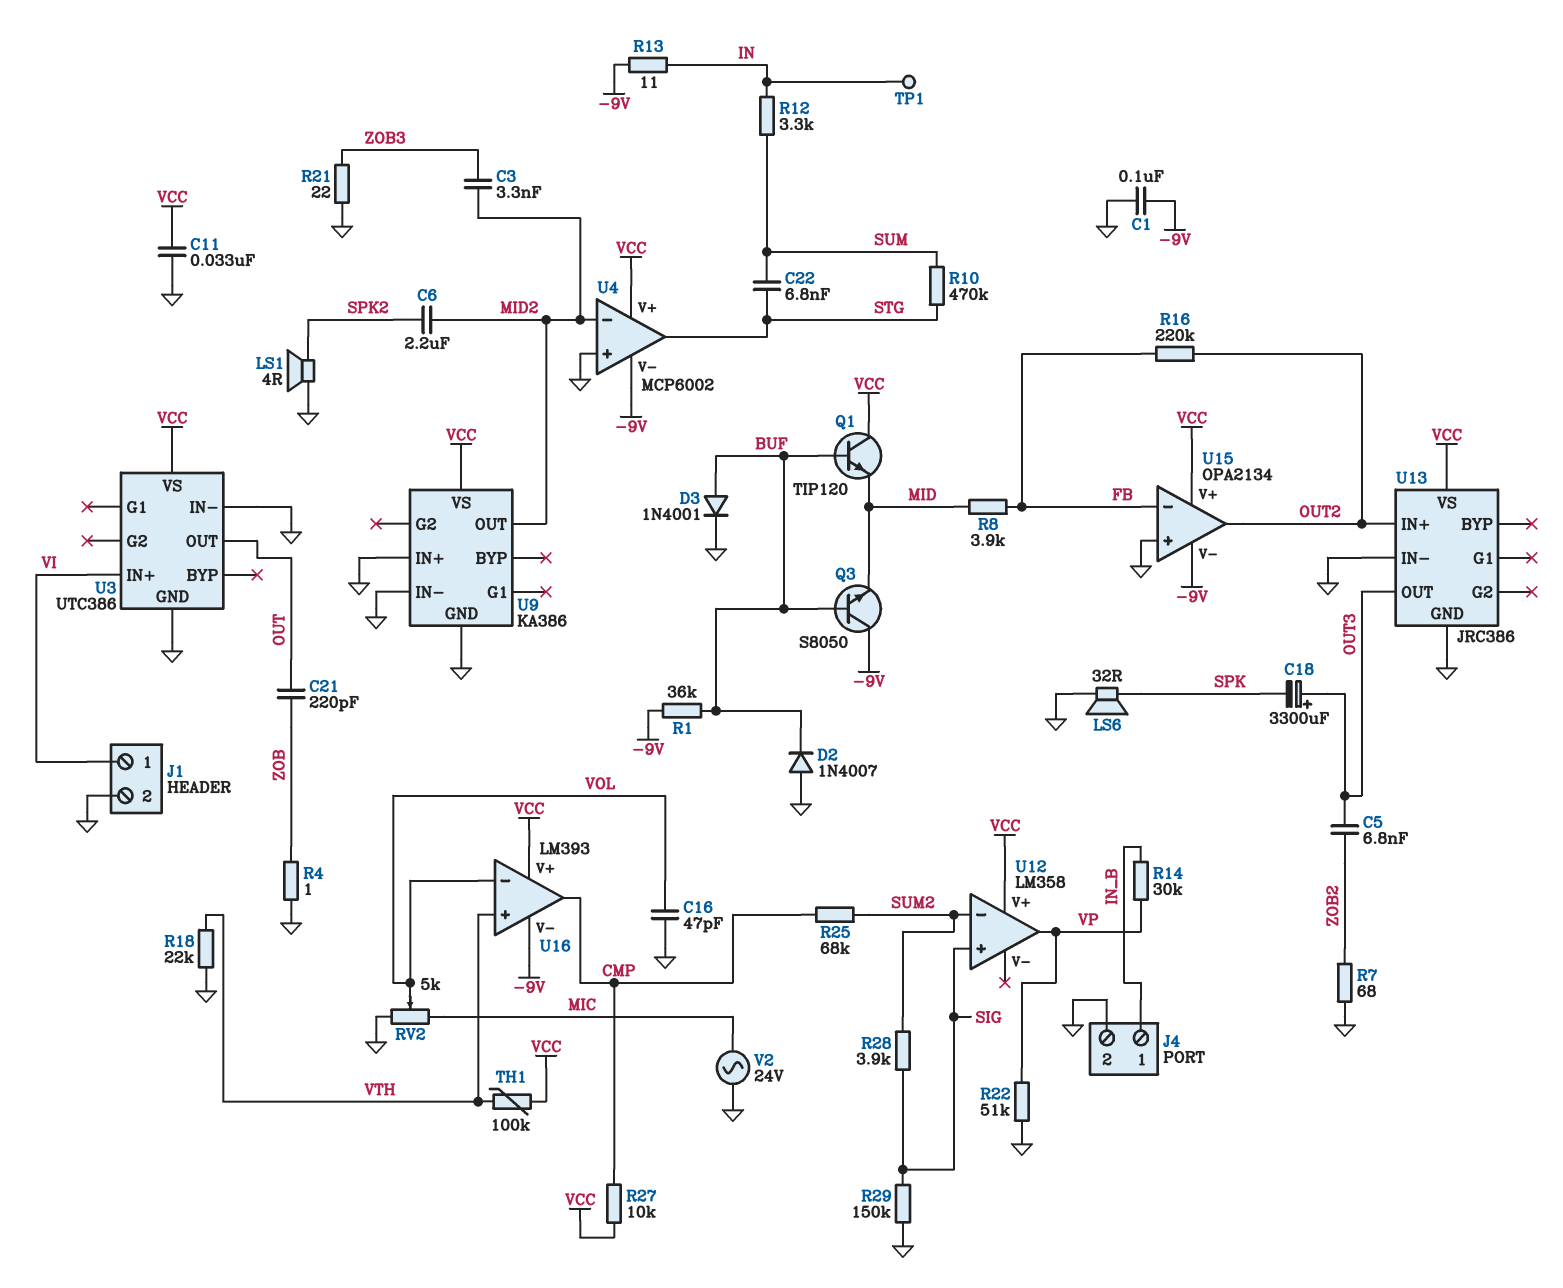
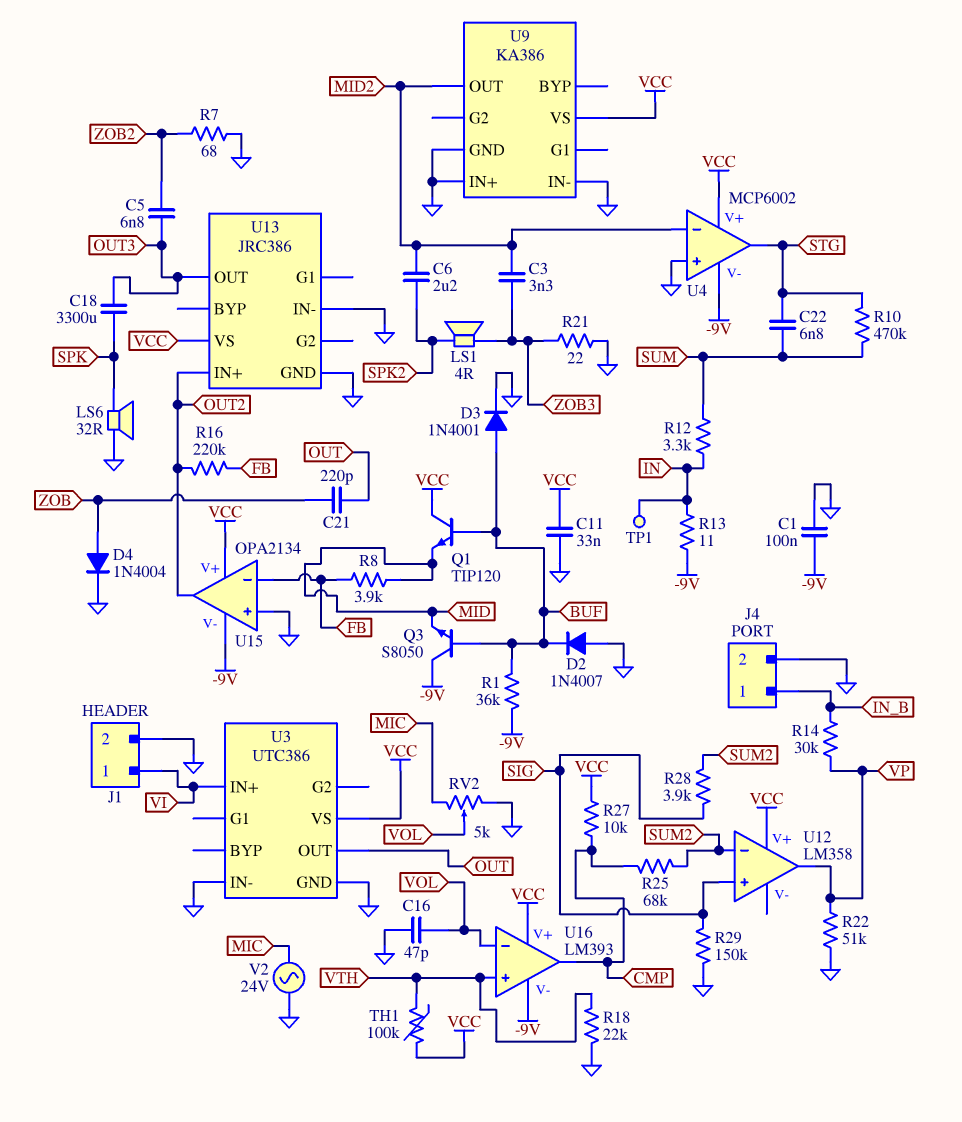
C18: 3300uF (plus OUT3, minus SPK) -> 3300uF (OUT3, SPK)
D4: none -> diode 1N4004 (A ZOB, K GND)
LS1: speaker 4R (GND, SPK2) -> speaker 4R (SPK2, ZOB3)
R4: 1 (GND, ZOB) -> none

